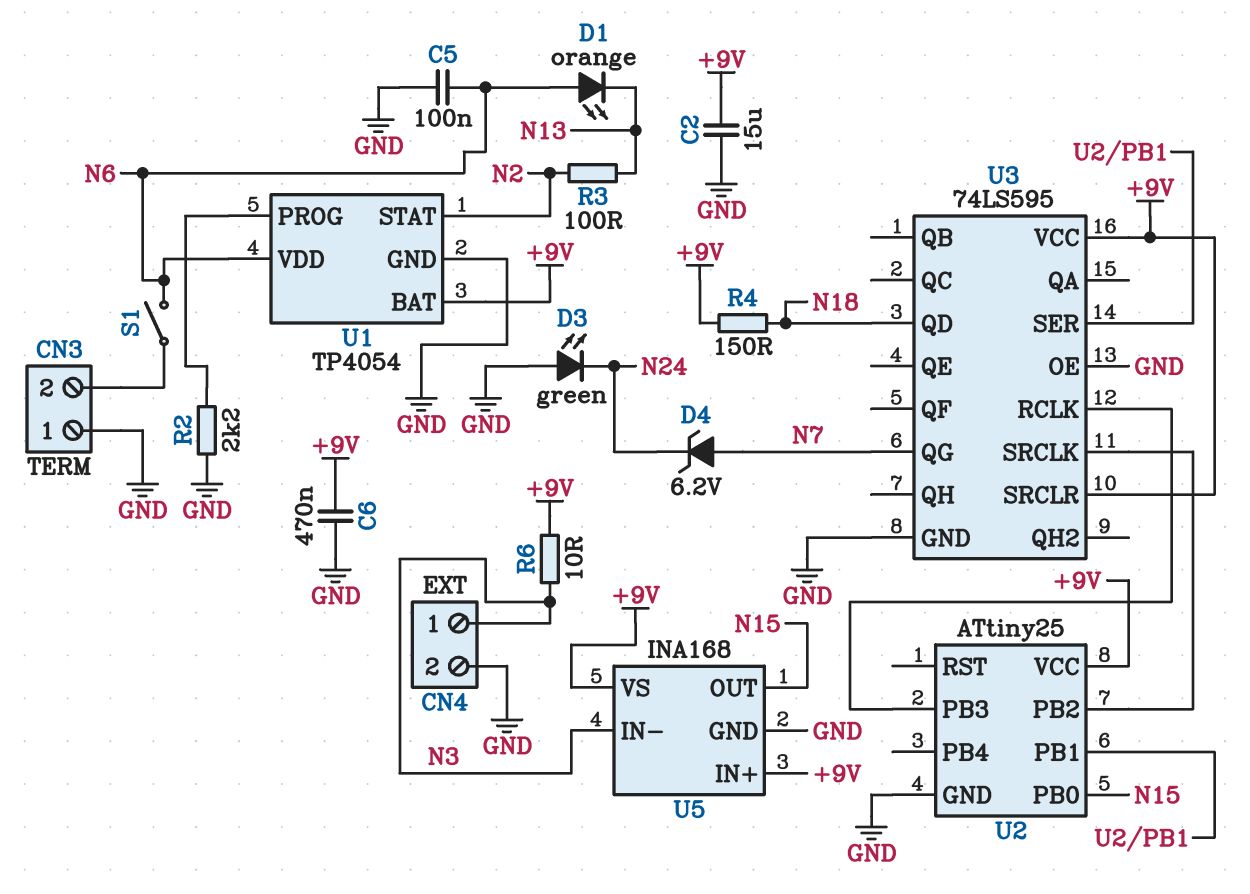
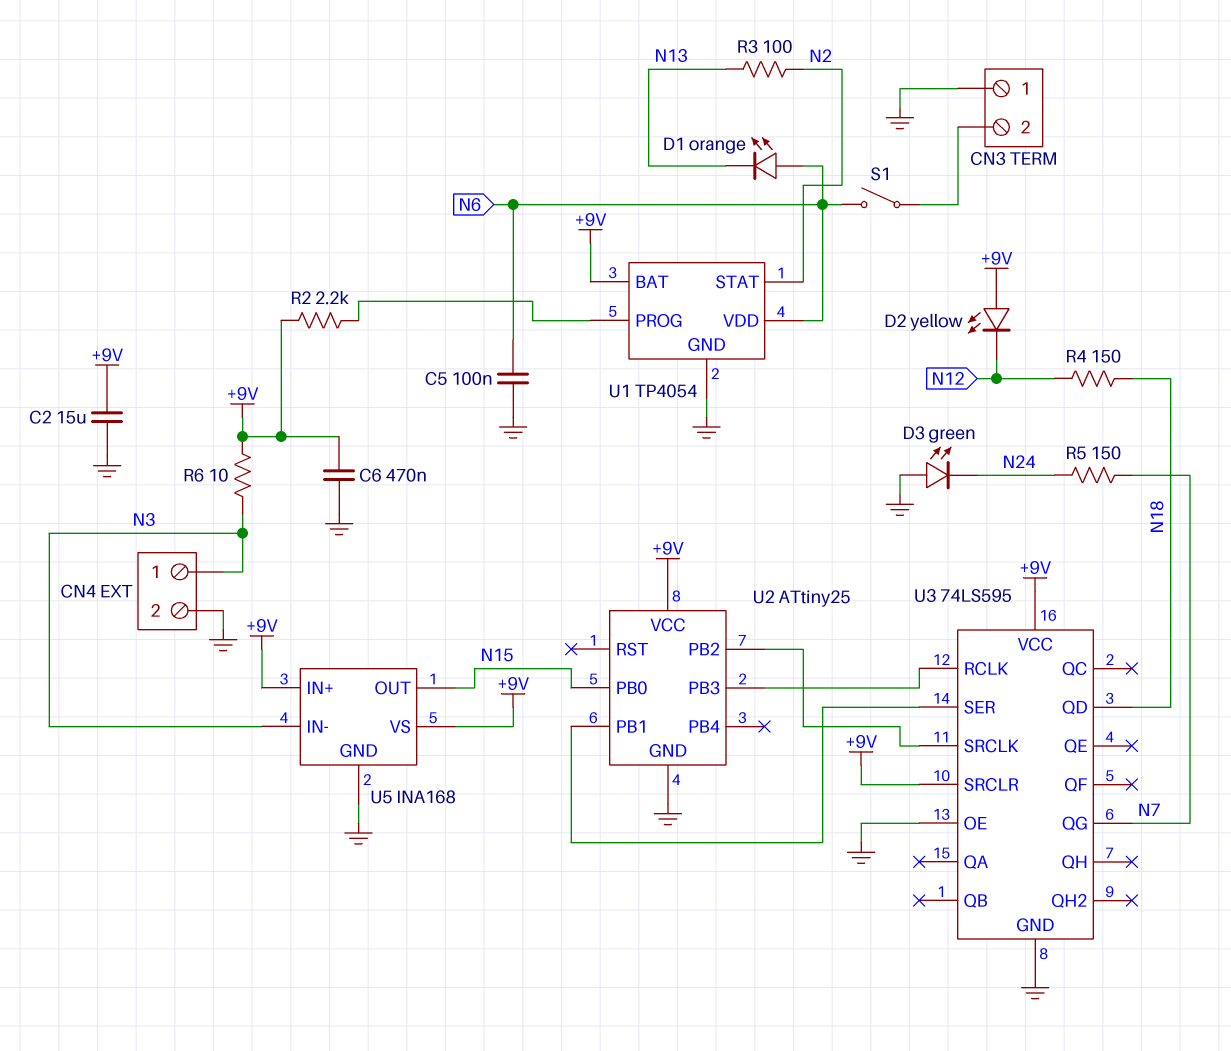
D2: none -> LED yellow (A +9V, K N12)
D4: zener 6.2V (A N7, K N24) -> none
R2: 2.2k (GND, U1/PROG) -> 2.2k (+9V, U1/PROG)
R4: 150 (+9V, N18) -> 150 (N12, N18)
R5: none -> 150 (N7, N24)

